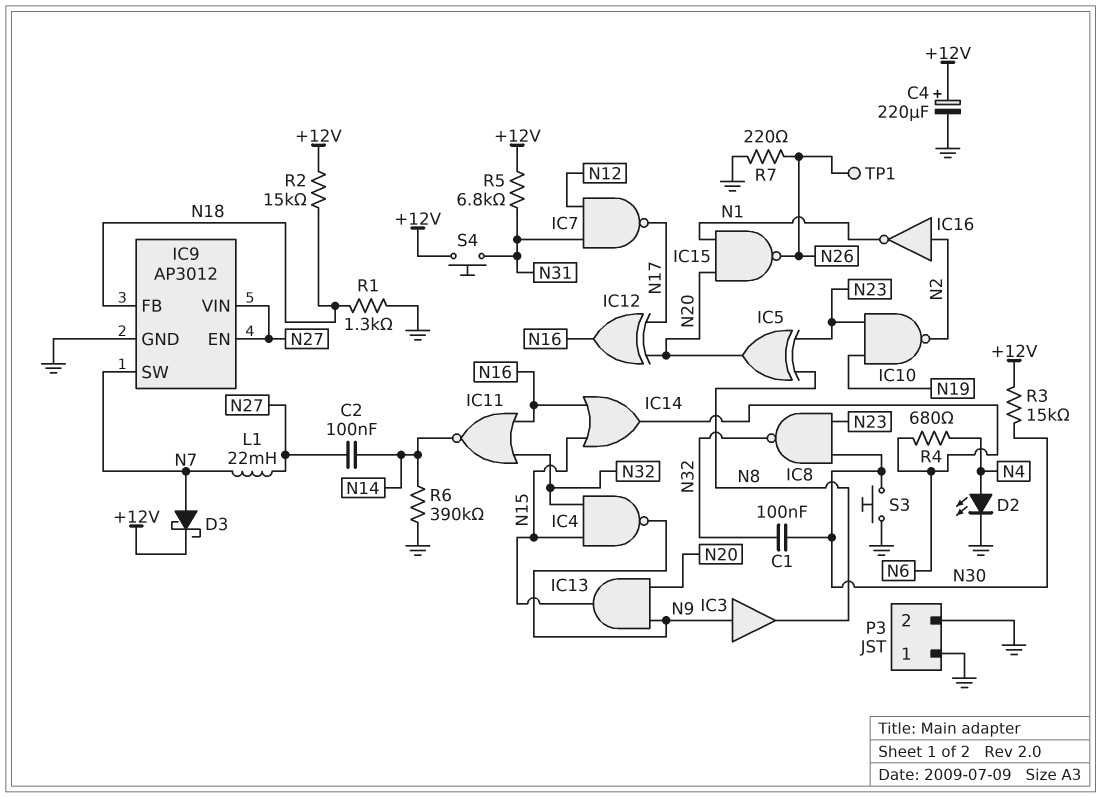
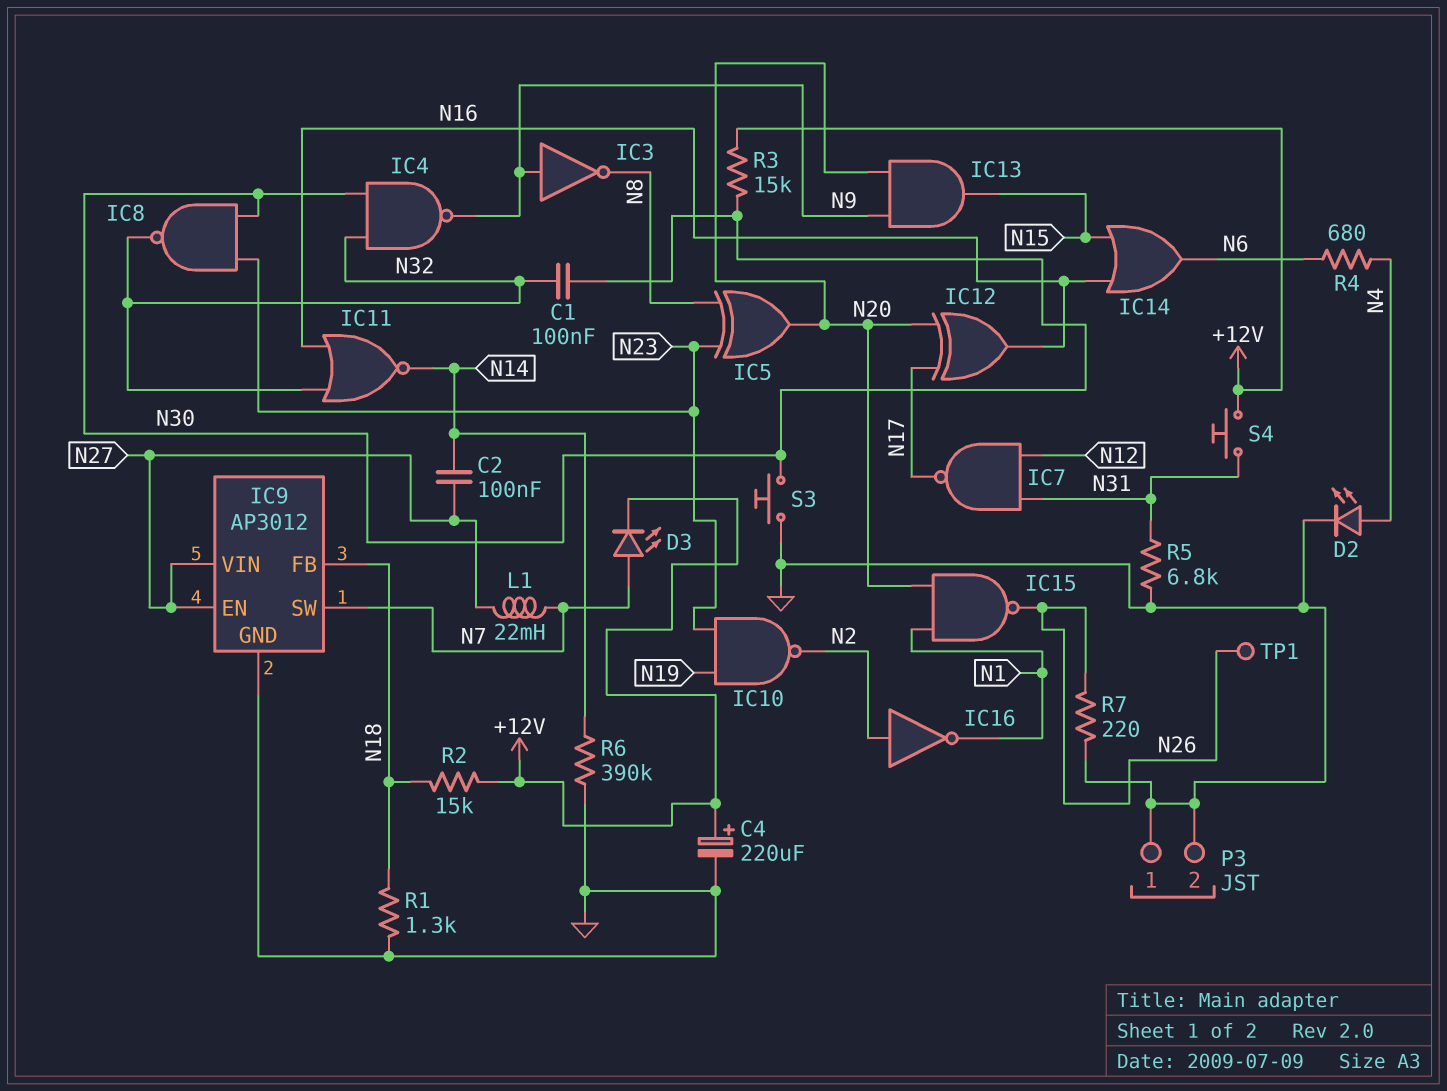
D3: schottky (A N7, K +12V) -> LED (A N7, K +12V)
IC3: buffer (in N9, out N8) -> NOT (in N9, out N8)
IC4: NAND (in N15, in N32, out N9) -> NAND (in N30, in N32, out N9)
R5: 6.8k (+12V, N31) -> 6.8k (GND, N31)

